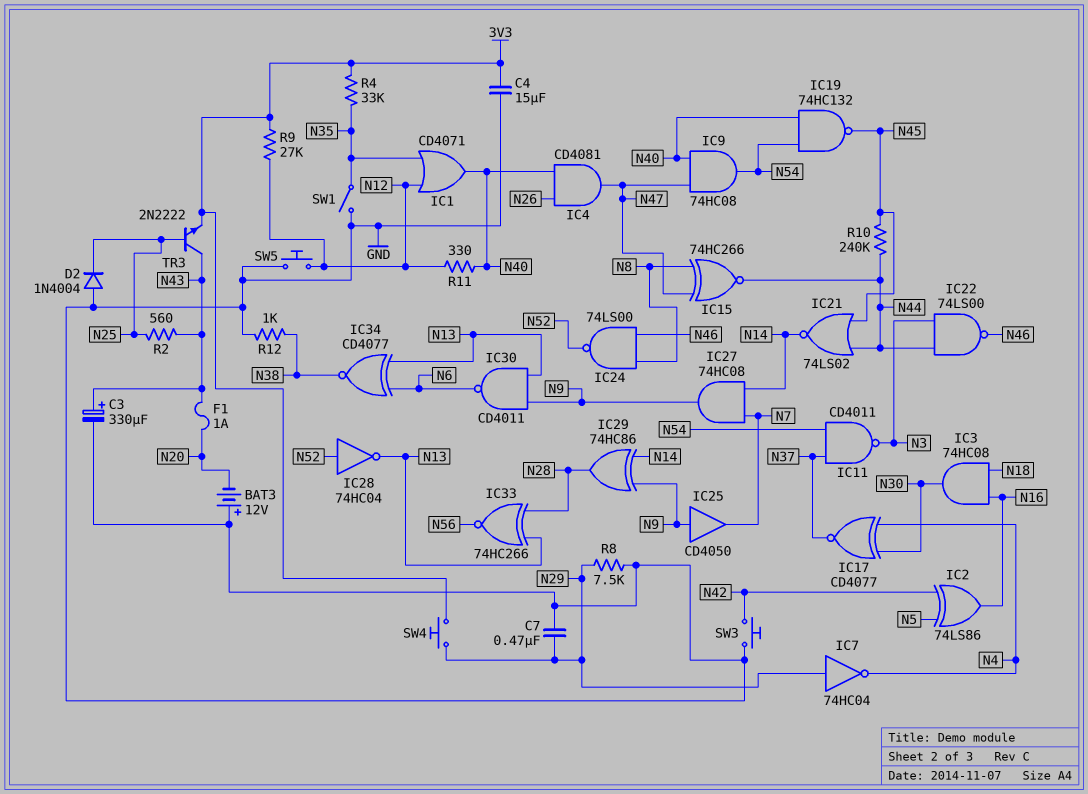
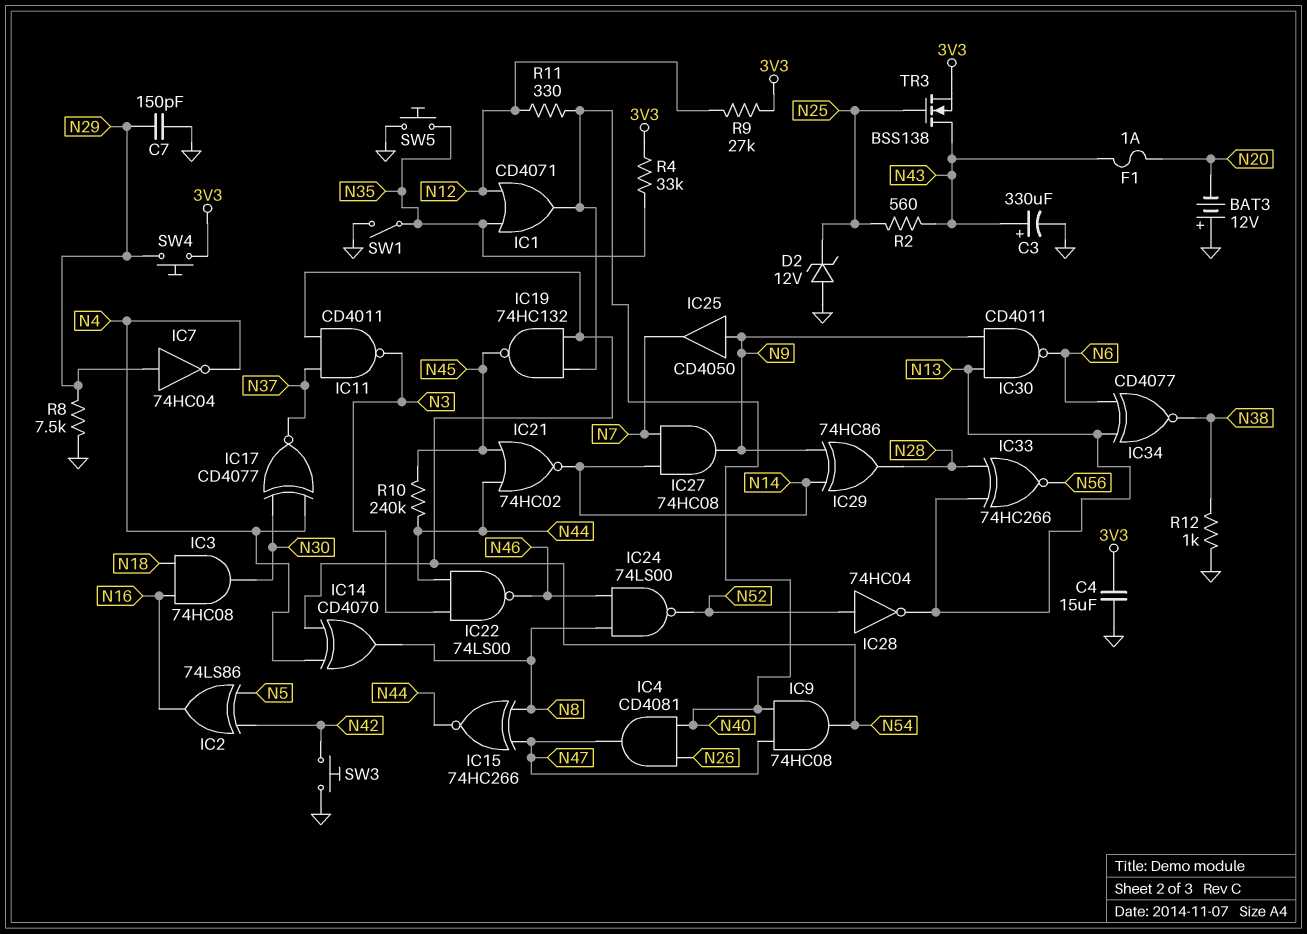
C7: 470nF (GND, N29) -> 150pF (GND, N29)
D2: diode 1N4004 (A GND, K N25) -> zener 12V (A GND, K N25)
IC14: none -> XOR CD4070 (in N4, in N54, out N8)
IC21: NOR 74LS02 (in N44, in N45, out N14) -> NOR 74HC02 (in N44, in N45, out N14)
SW5: button (GND, N12) -> button (GND, N35)
TR3: NPN 2N2222 (B N25, C N43, E 3V3) -> NMOS BSS138 (G N25, D N43, S 3V3)

